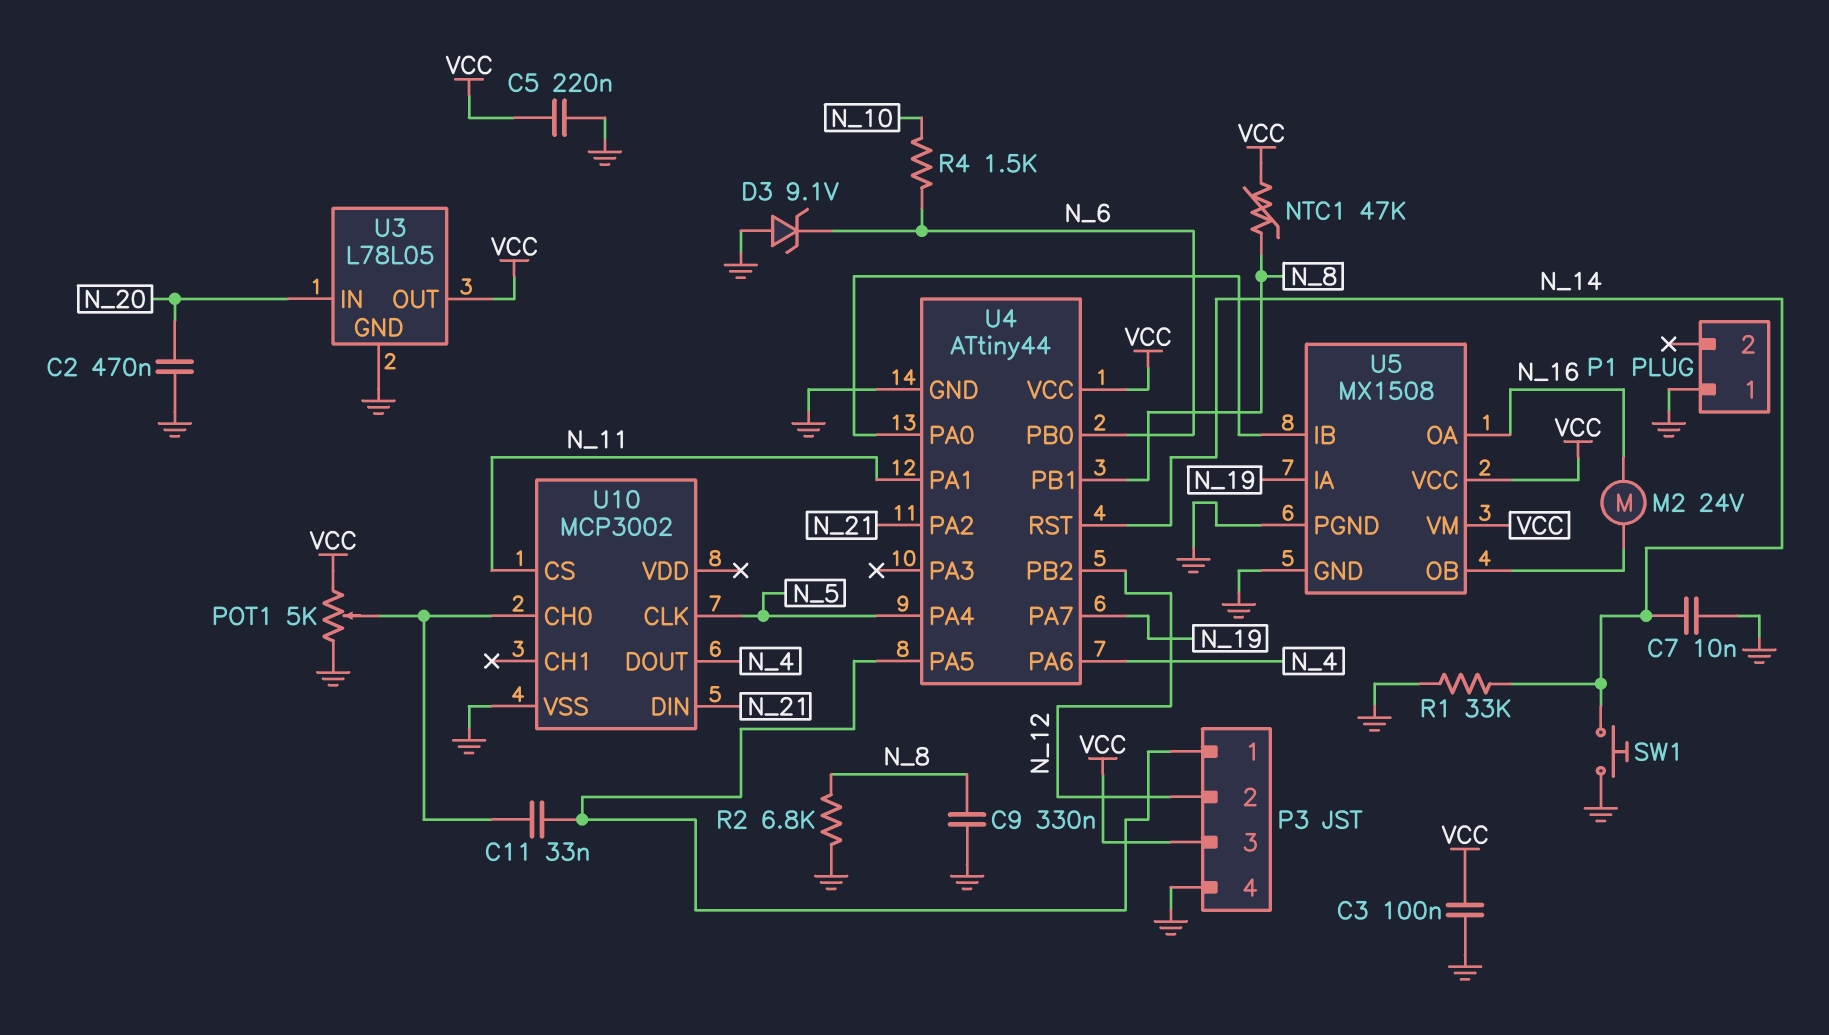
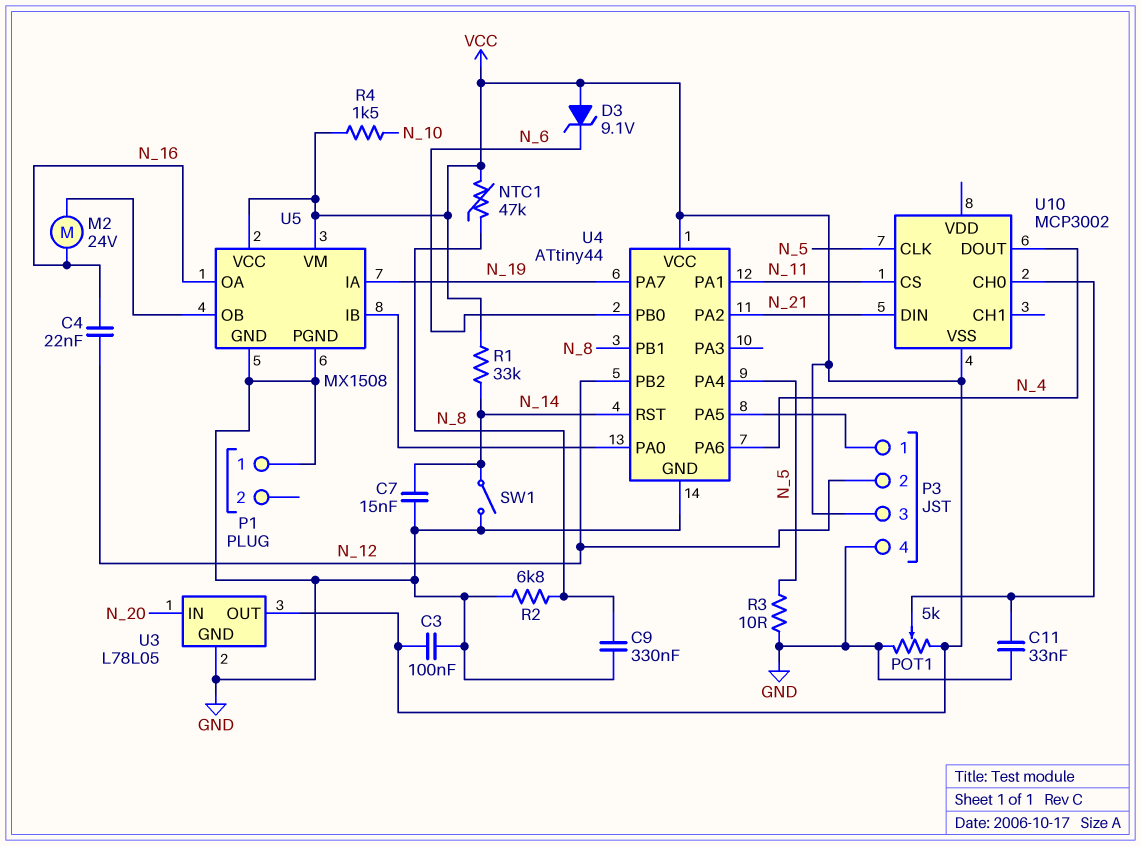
C2: 470nF (GND, N_20) -> none
C4: none -> 22nF (N_12, N_16)
C5: 220nF (GND, VCC) -> none
C7: 10nF (GND, N_14) -> 15nF (GND, N_14)
C11: 33nF (P3/1, U10/CH0) -> 33nF (GND, U10/CH0)
D3: zener 9.1V (A GND, K N_6) -> zener 9.1V (A VCC, K N_6)
R1: 33k (GND, N_14) -> 33k (N_14, VCC)
R3: none -> 10 (GND, N_5)
R4: 1.5k (N_6, N_10) -> 1.5k (N_10, VCC)
SW1: button (GND, N_14) -> switch (GND, N_14)
U10 pin VSS: GND -> VCC

